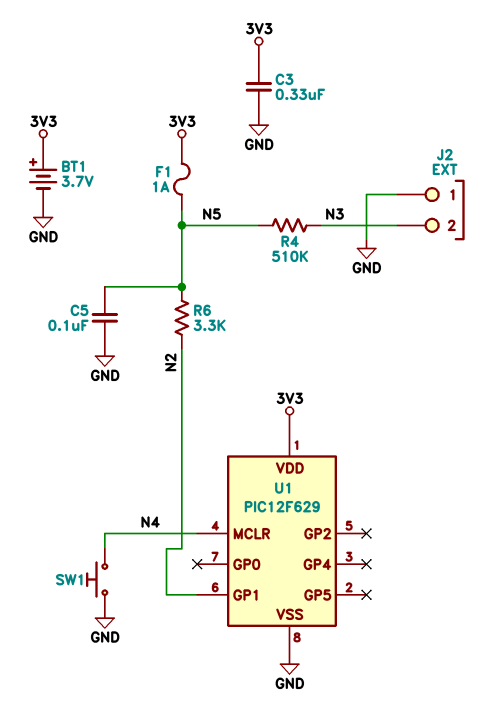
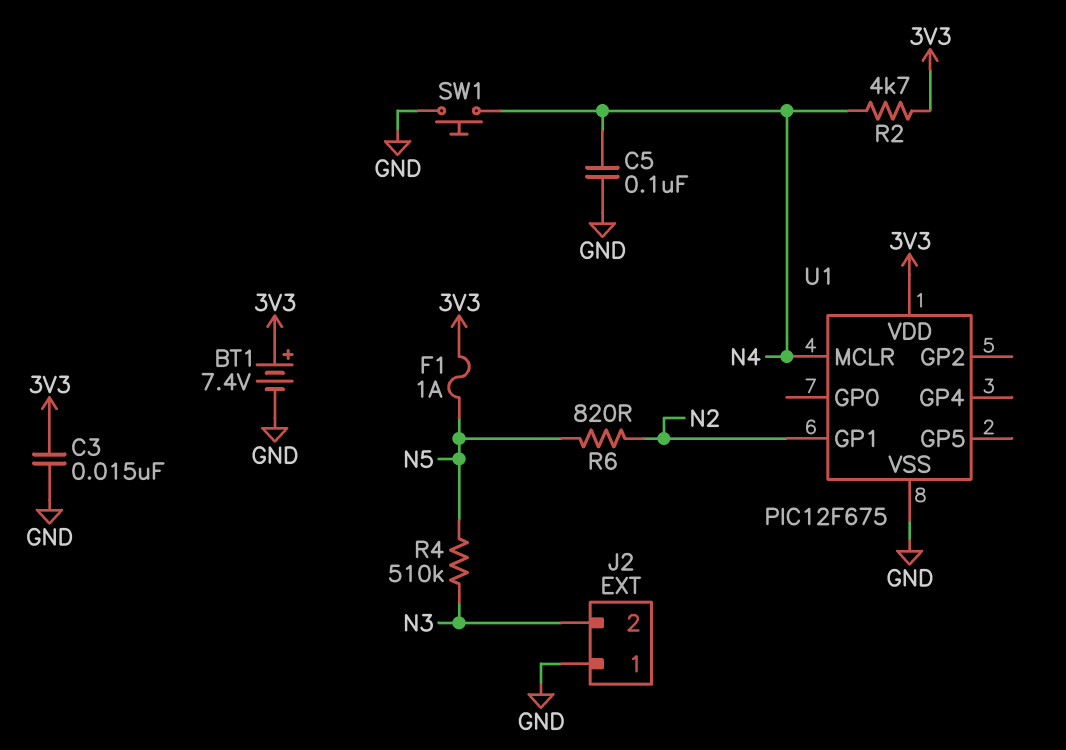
BT1: 3.7V (plus 3V3, minus GND) -> 7.4V (plus 3V3, minus GND)
C3: 330nF (3V3, GND) -> 15nF (3V3, GND)
C5: 100nF (GND, N5) -> 100nF (GND, N4)
R2: none -> 4.7k (3V3, N4)
R6: 3.3k (N2, N5) -> 820 (N2, N5)
U1: PIC12F629 -> PIC12F675

